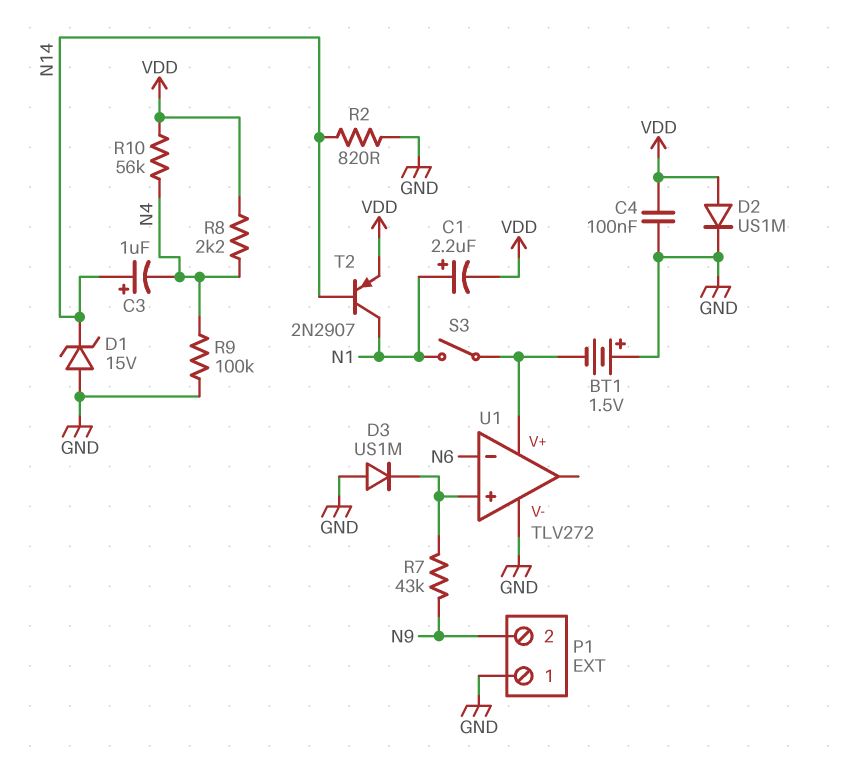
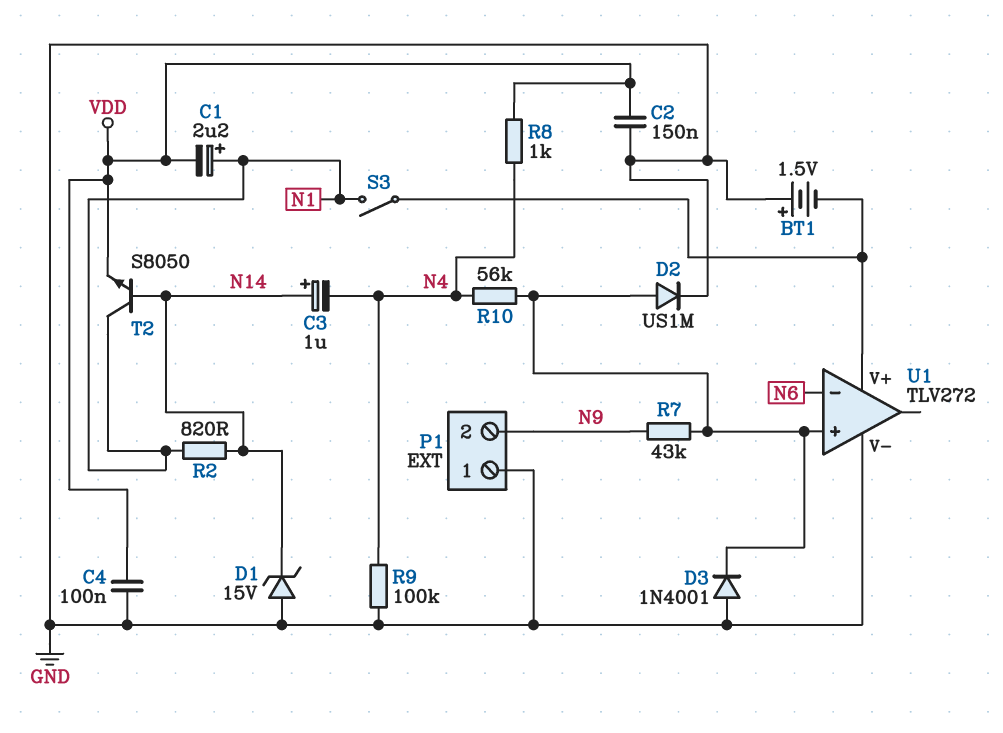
C2: none -> 150nF (GND, VDD)
D2: diode US1M (A VDD, K GND) -> diode US1M (A U1/in+, K GND)
D3: diode US1M (A GND, K U1/in+) -> diode 1N4001 (A GND, K U1/in+)
R2: 820 (GND, N14) -> 820 (N1, N14)
R8: 2.2k (N4, VDD) -> 1k (N4, VDD)
R10: 56k (N4, VDD) -> 56k (N4, U1/in+)
T2: PNP 2N2907 (B N14, C N1, E VDD) -> NPN S8050 (B N14, C N1, E VDD)

